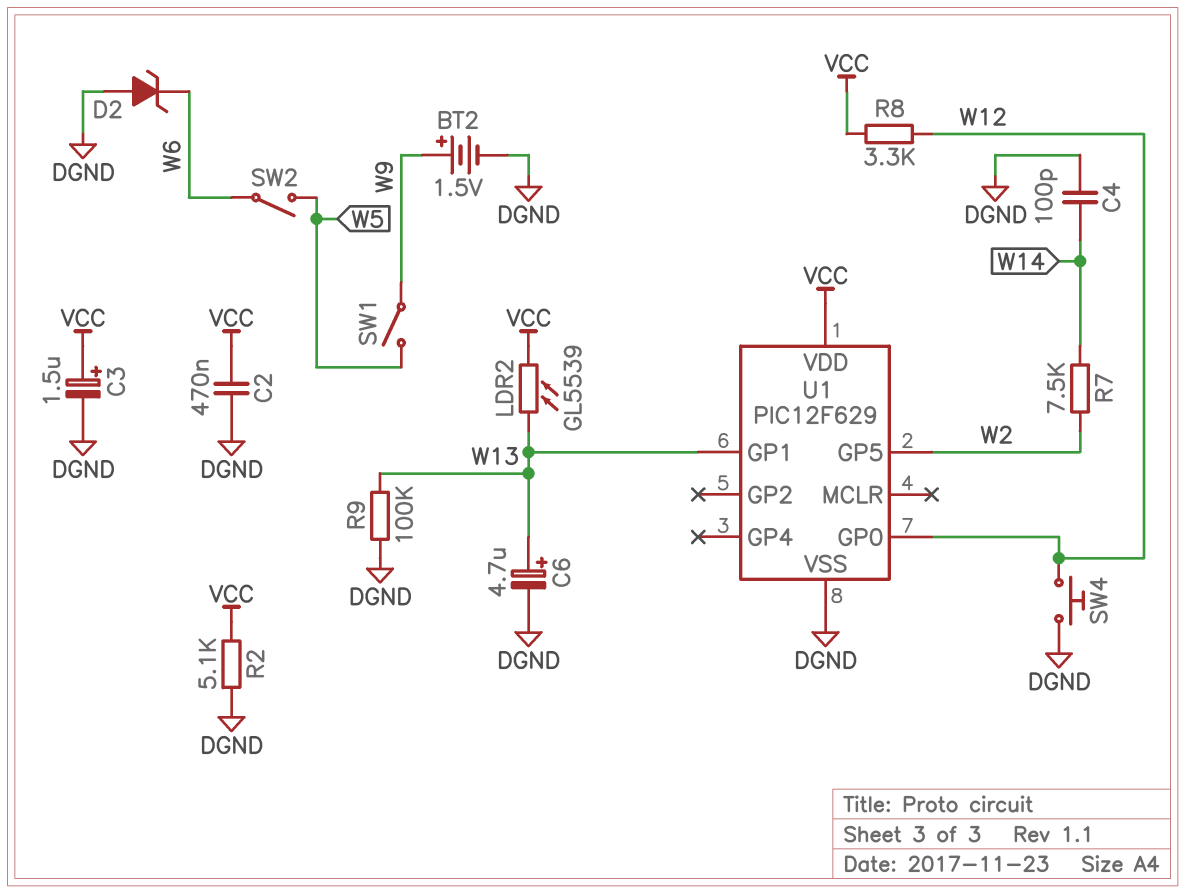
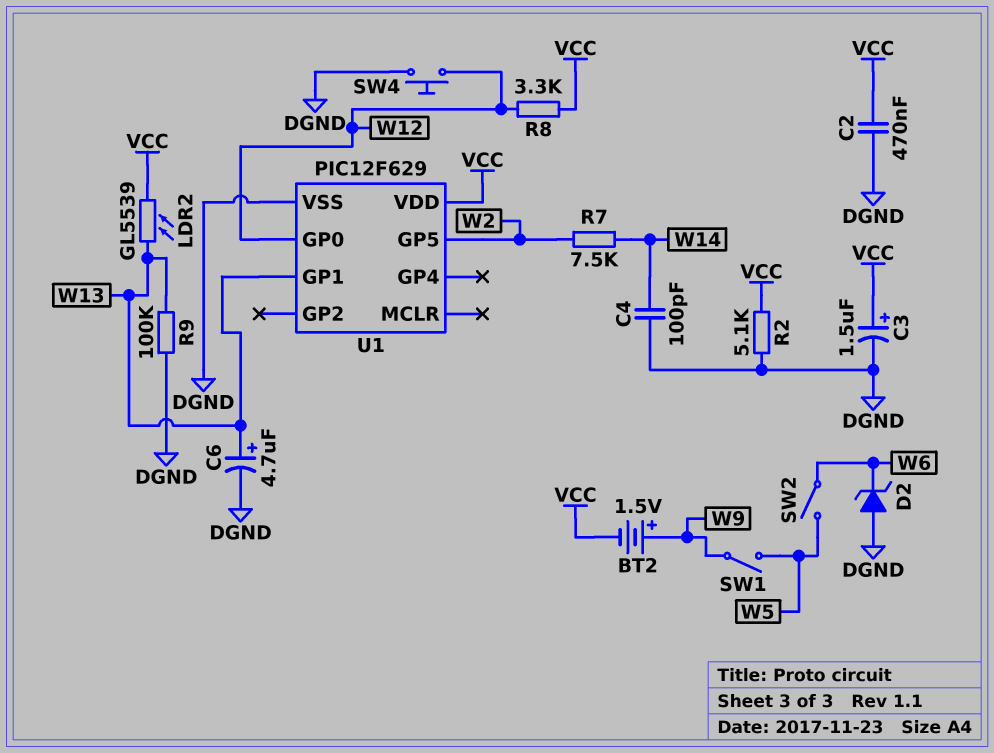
BT2: 1.5V (plus W9, minus DGND) -> 1.5V (plus W9, minus VCC)

